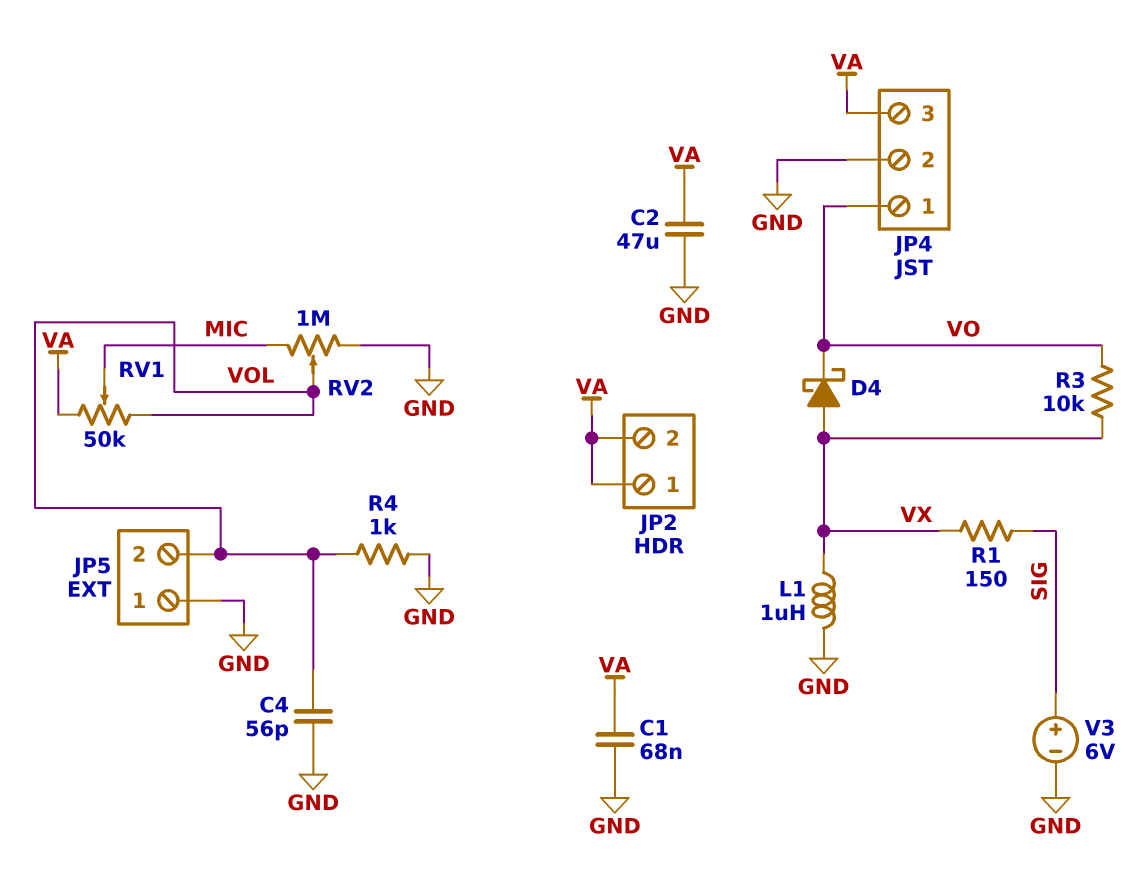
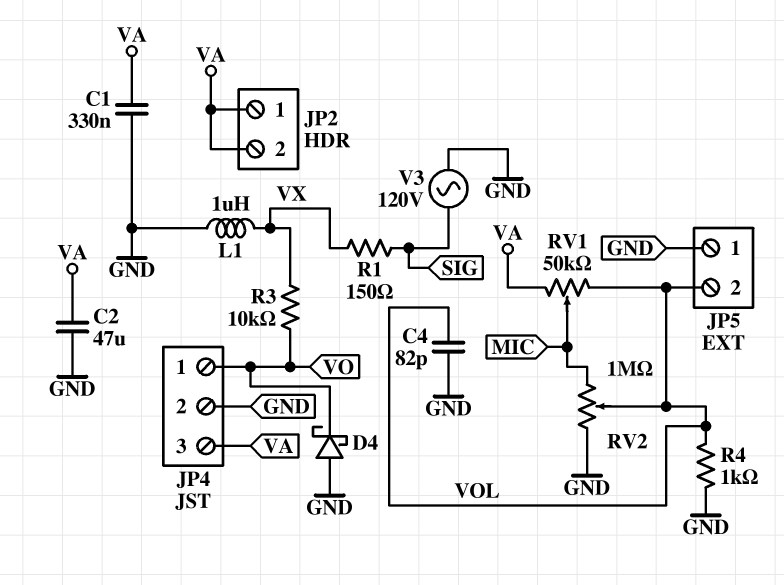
C1: 68nF (GND, VA) -> 330nF (GND, VA)
C4: 56pF (GND, VOL) -> 82pF (GND, VOL)
D4: schottky (A VX, K VO) -> schottky (A GND, K VO)
V3: 6V (plus SIG, minus GND) -> AC 120V (GND, SIG)

